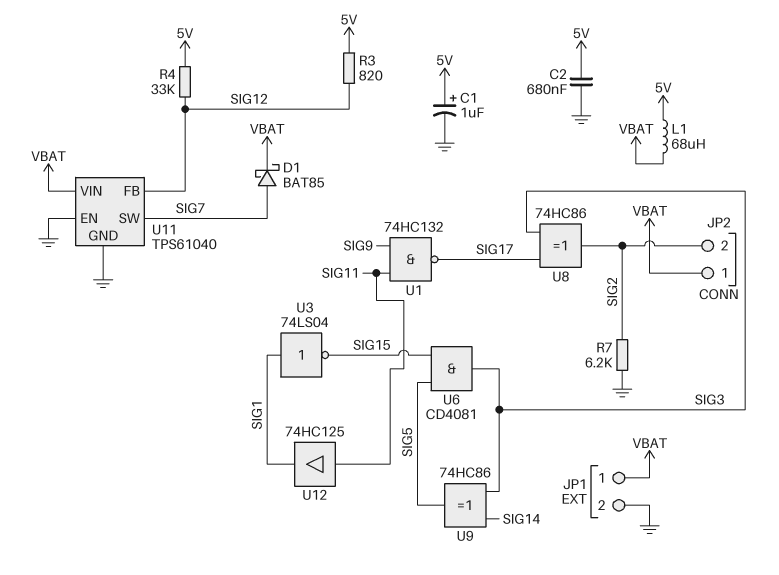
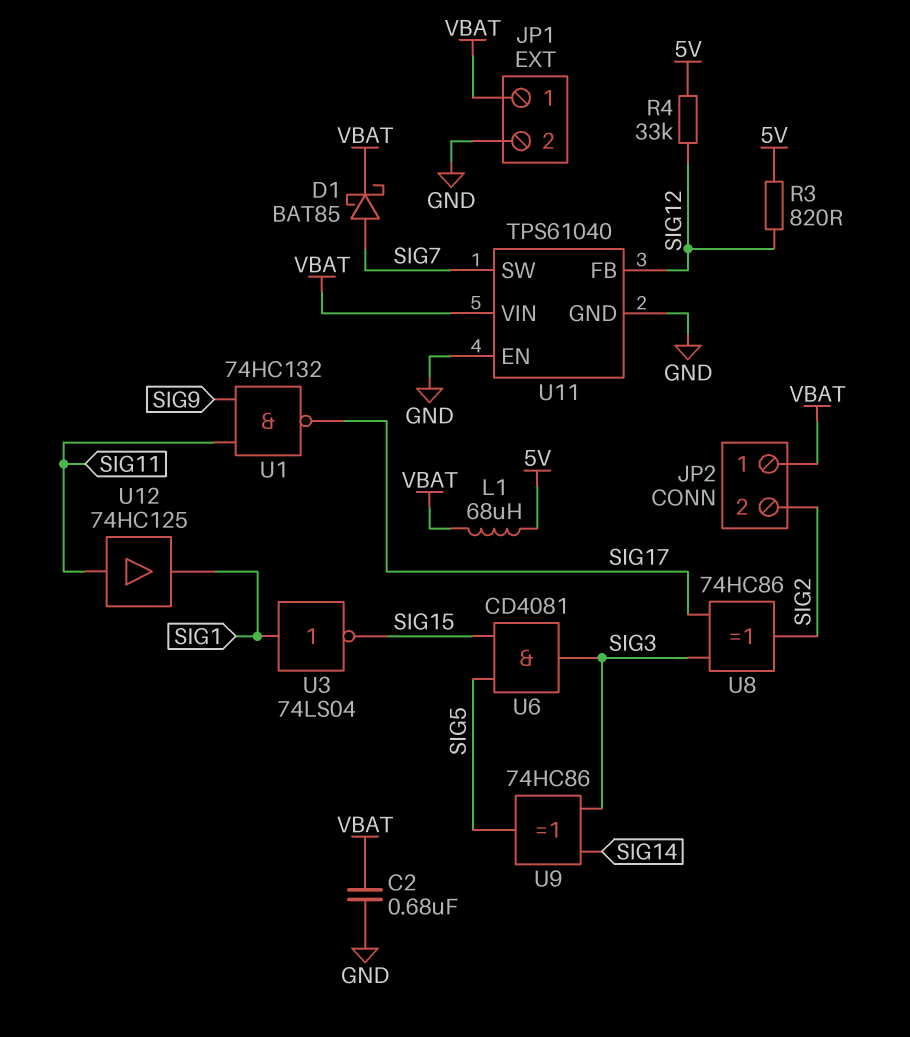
C1: 1uF (plus 5V, minus GND) -> none
C2: 680nF (5V, GND) -> 680nF (GND, VBAT)
R7: 6.2k (GND, SIG2) -> none

